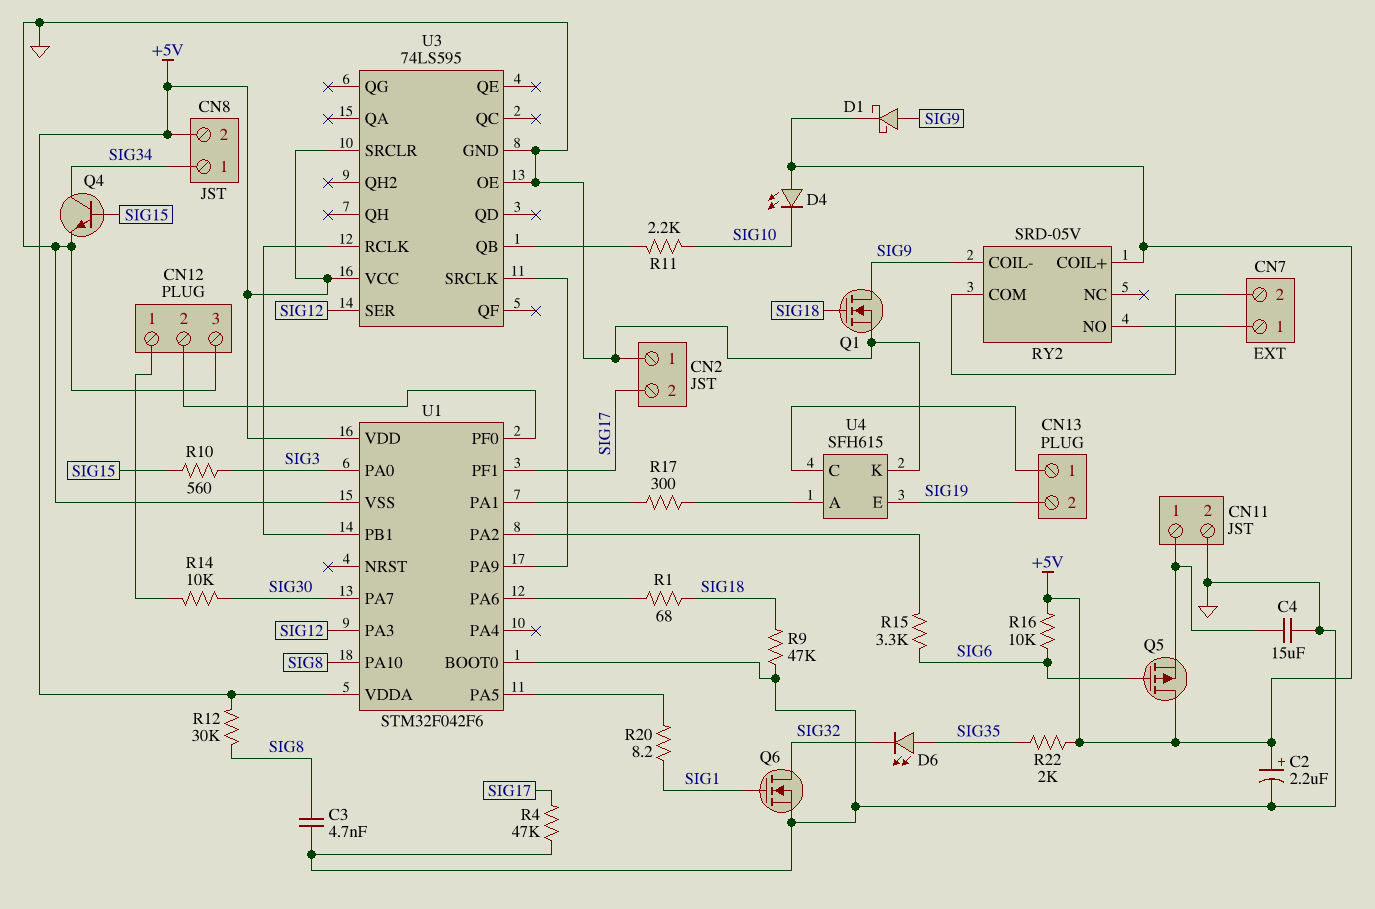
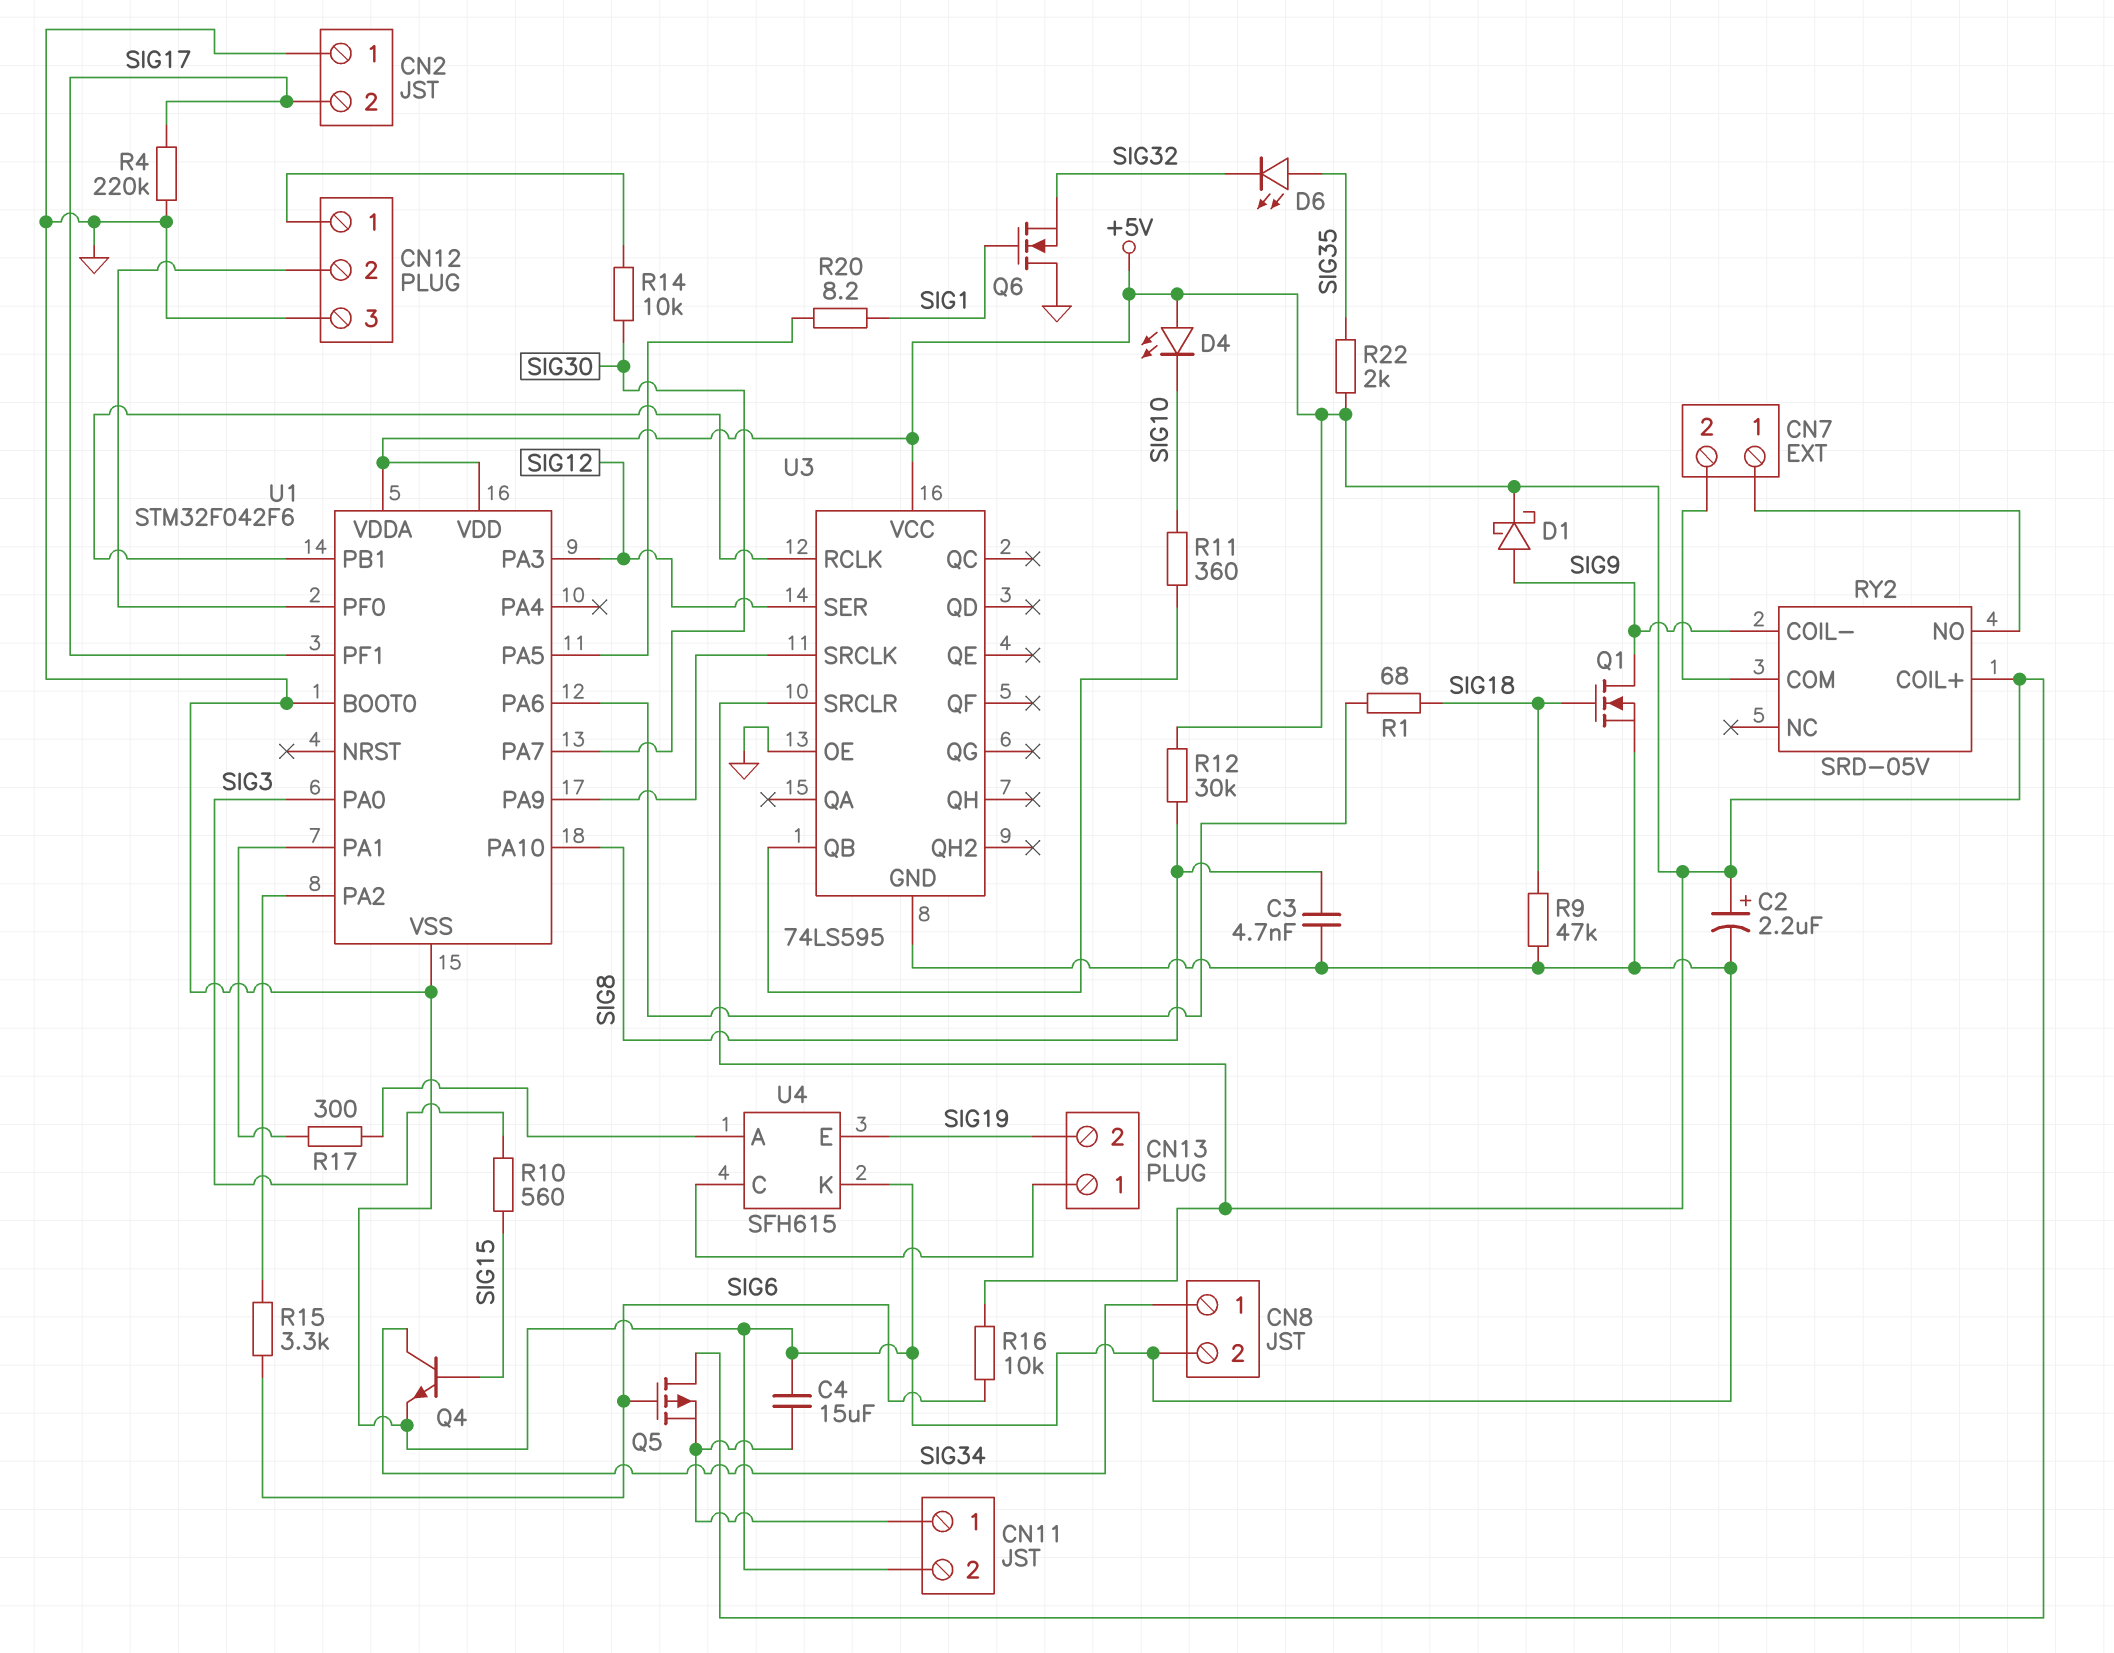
CN8 pin 2: +5V -> GND
Q6: NMOS (G SIG1, D SIG32, S GND) -> NMOS (G SIG1, D GND, S SIG32)
R4: 47k (GND, SIG17) -> 220k (GND, SIG17)
R11: 2.2k (SIG10, U3/QB) -> 360 (SIG10, U3/QB)

